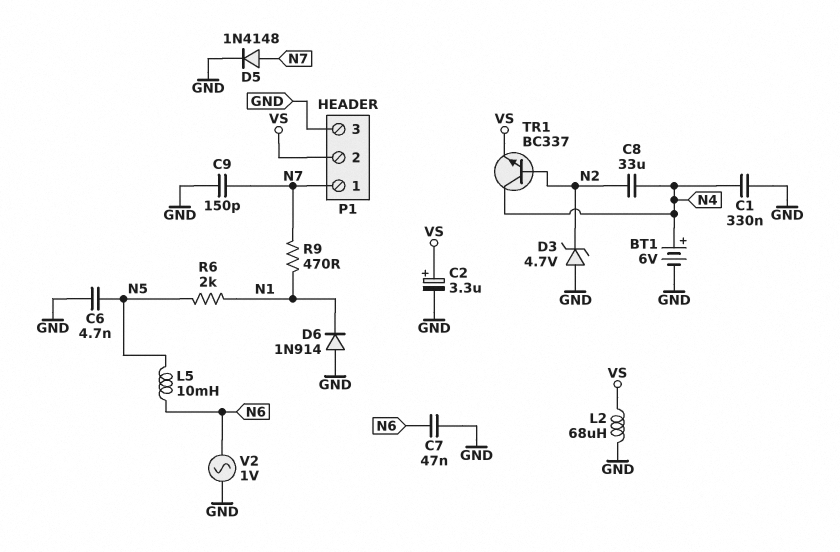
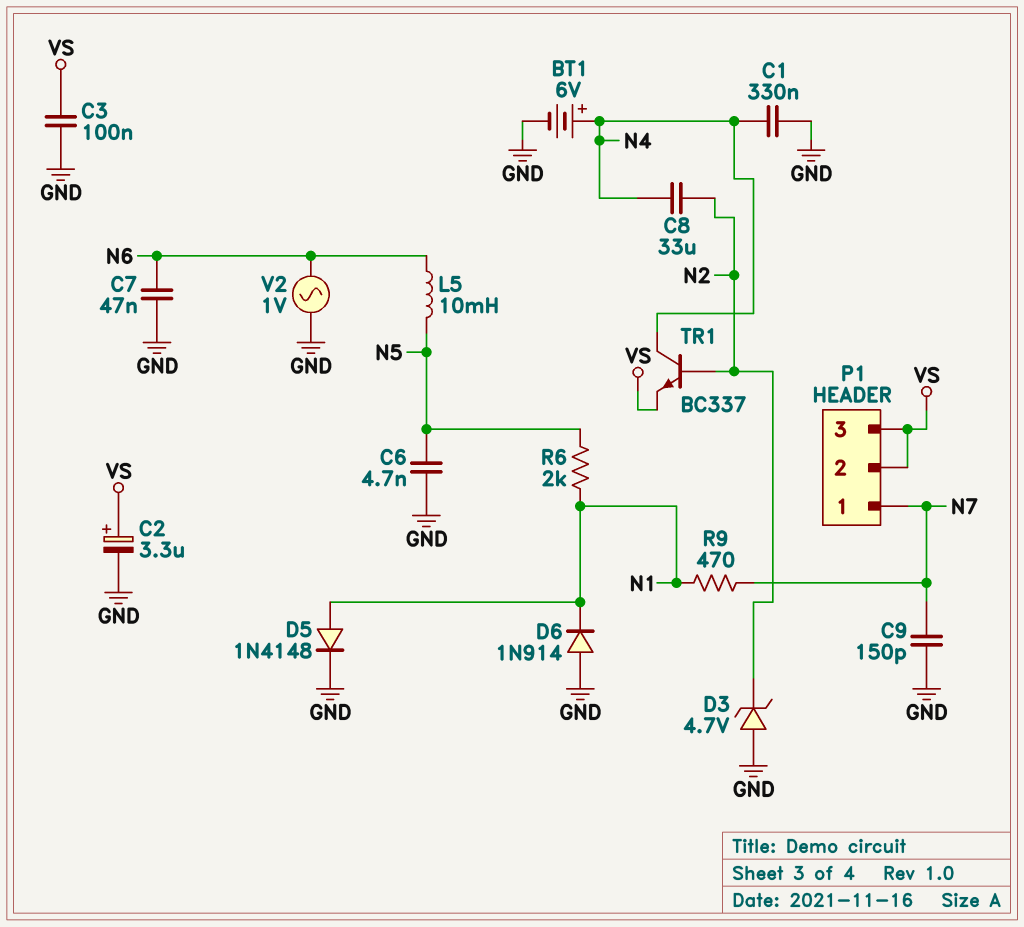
C3: none -> 100nF (GND, VS)
D5: diode 1N4148 (A N7, K GND) -> diode 1N4148 (A N1, K GND)
L2: 68uH (GND, VS) -> none
P1 pin 3: GND -> VS

